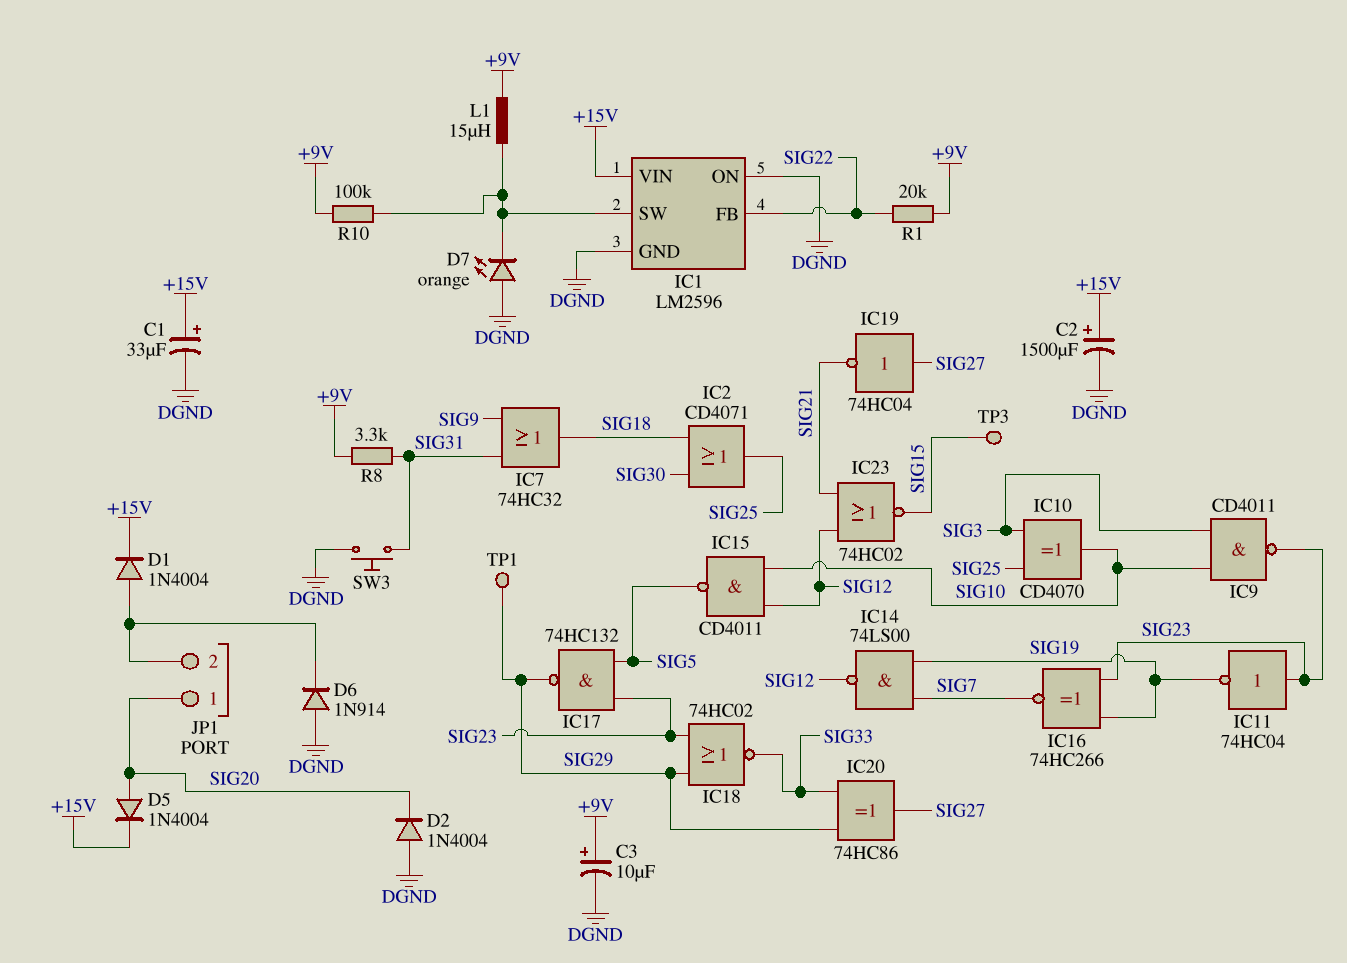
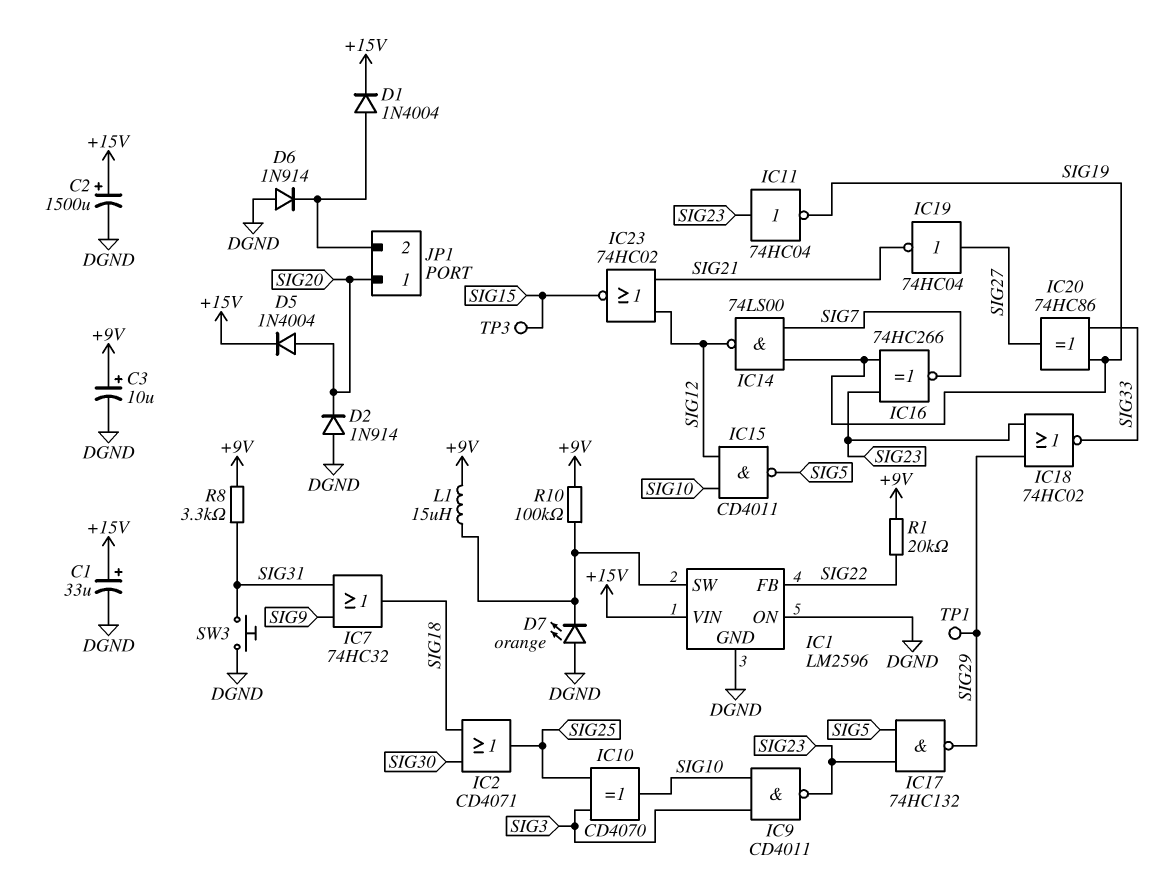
D2: diode 1N4004 (A DGND, K SIG20) -> diode 1N914 (A DGND, K SIG20)
IC20: XOR 74HC86 (in SIG29, in SIG33, out SIG27) -> XOR 74HC86 (in SIG19, in SIG33, out SIG27)

